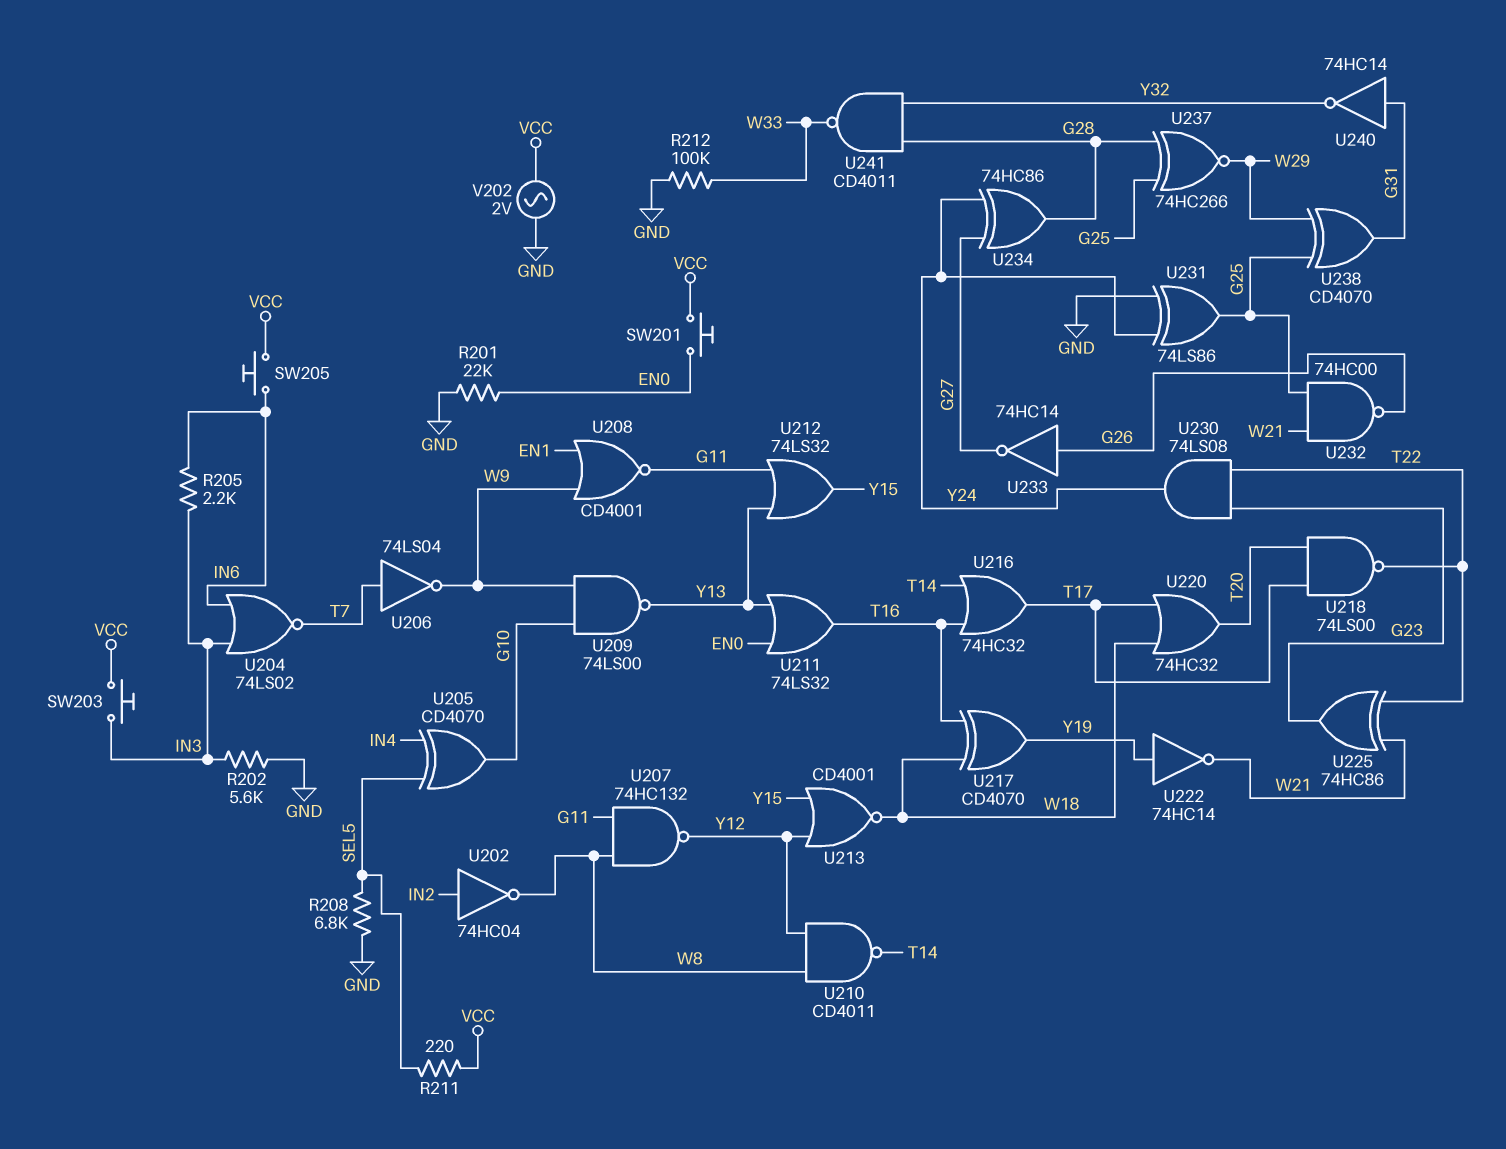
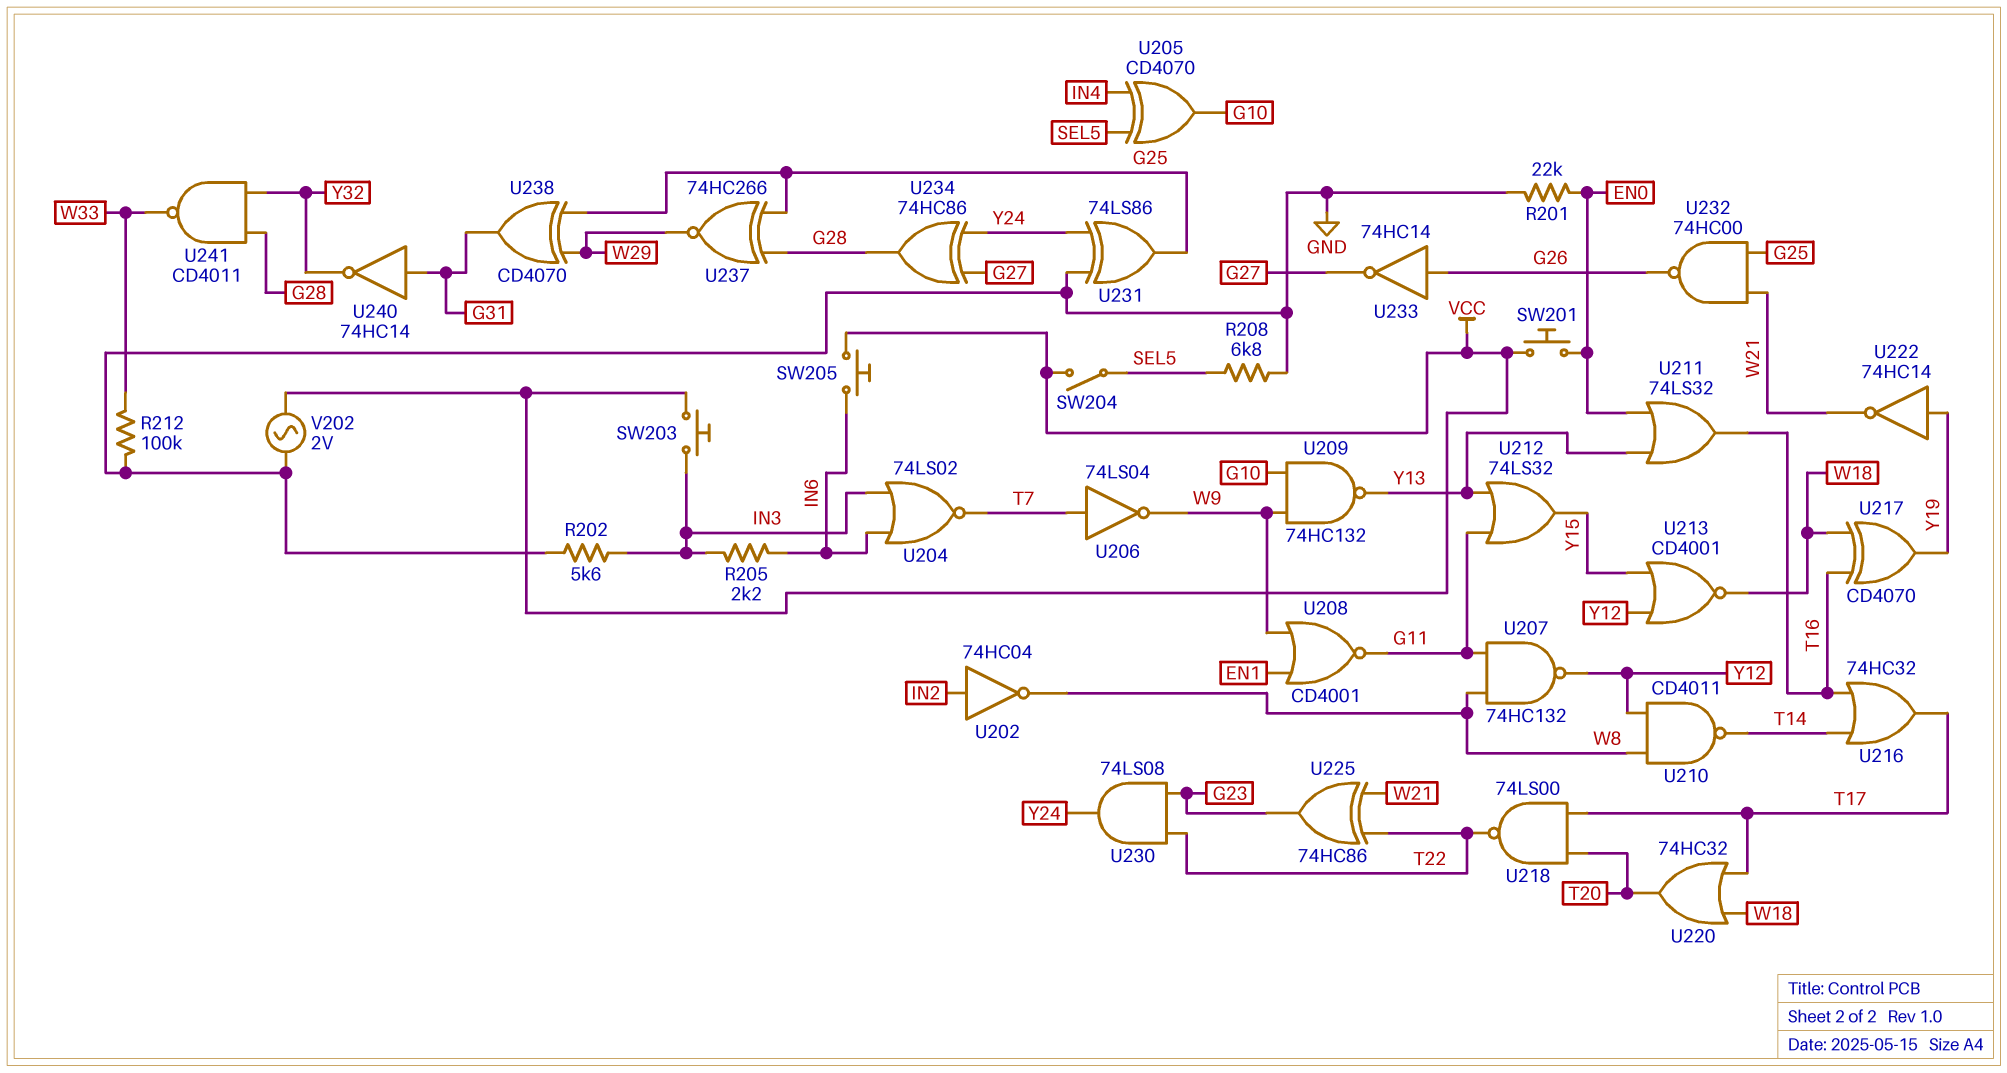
R211: 220 (SEL5, VCC) -> none
SW204: none -> switch (SEL5, VCC)
U209: NAND 74LS00 (in G10, in W9, out Y13) -> NAND 74HC132 (in G10, in W9, out Y13)

